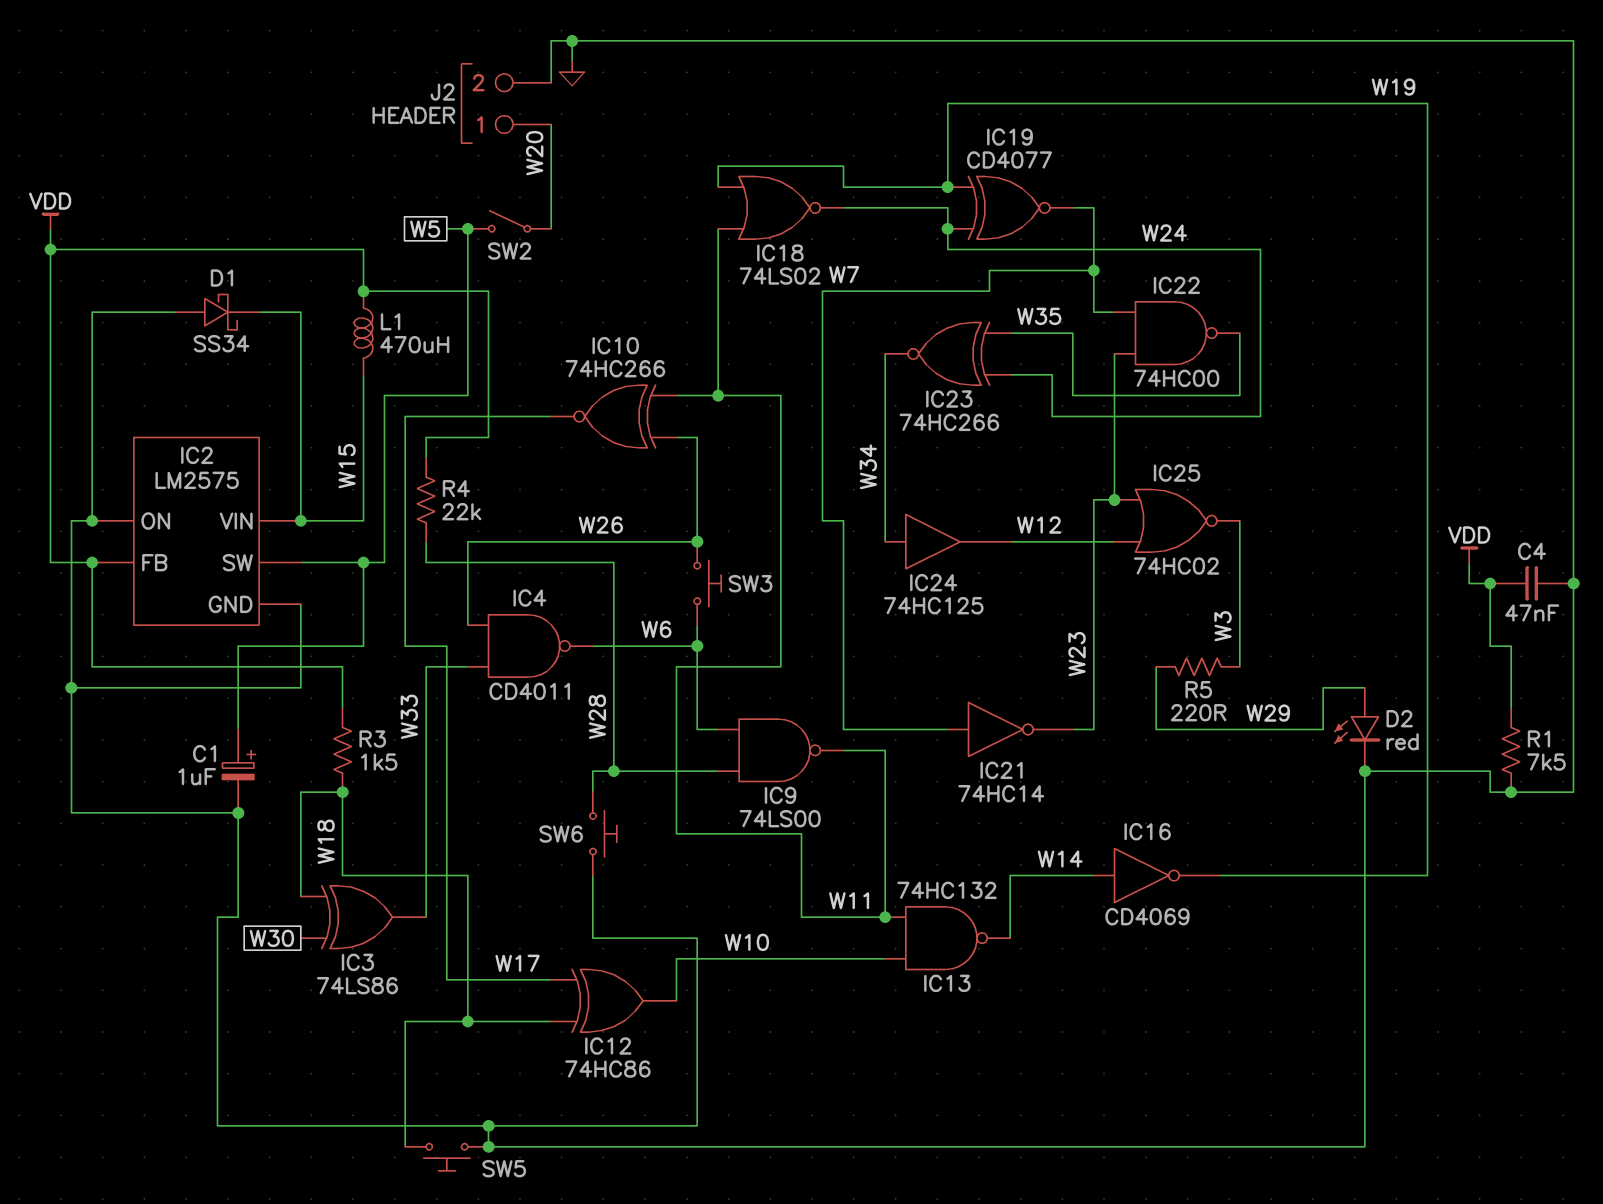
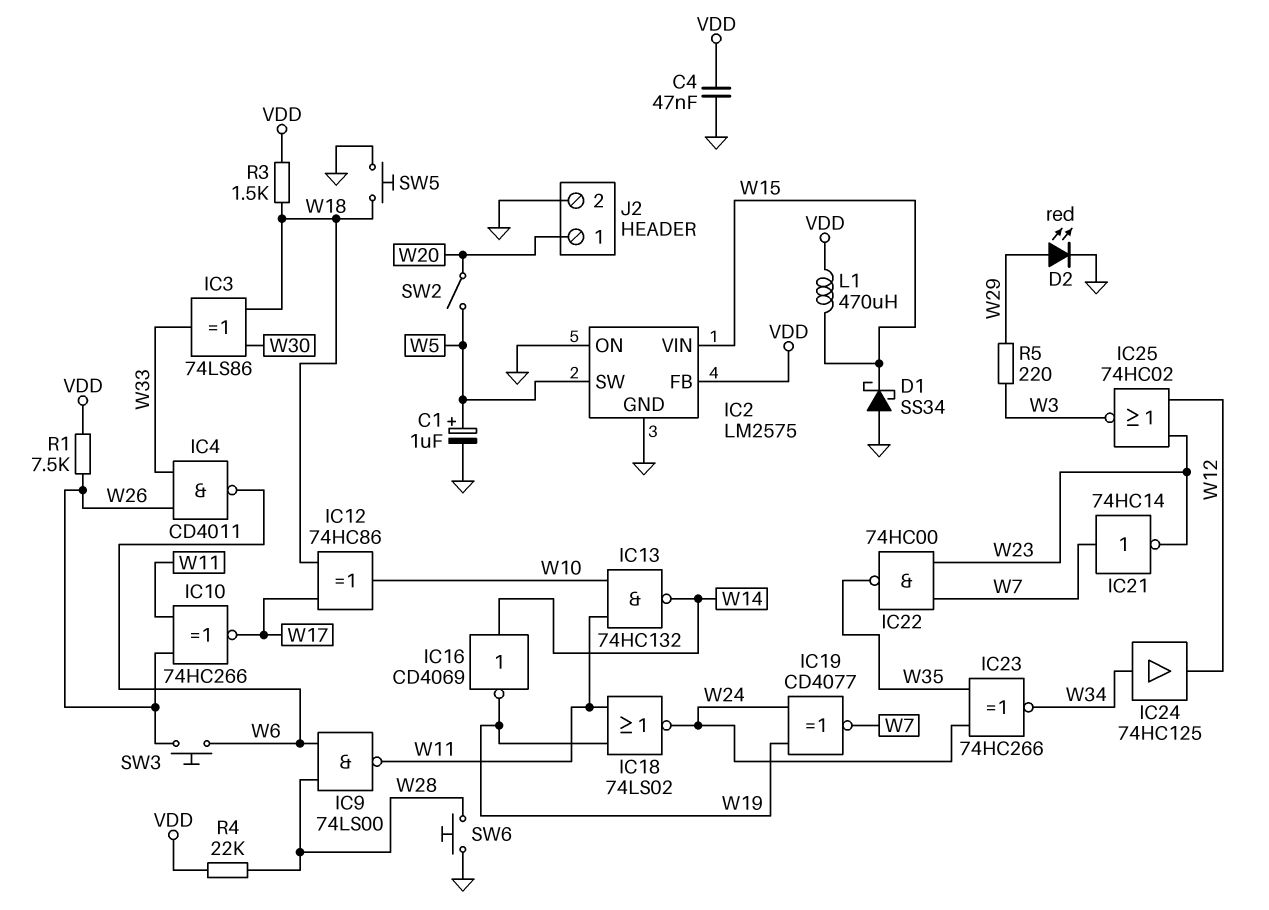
R1: 7.5k (GND, VDD) -> 7.5k (VDD, W26)

